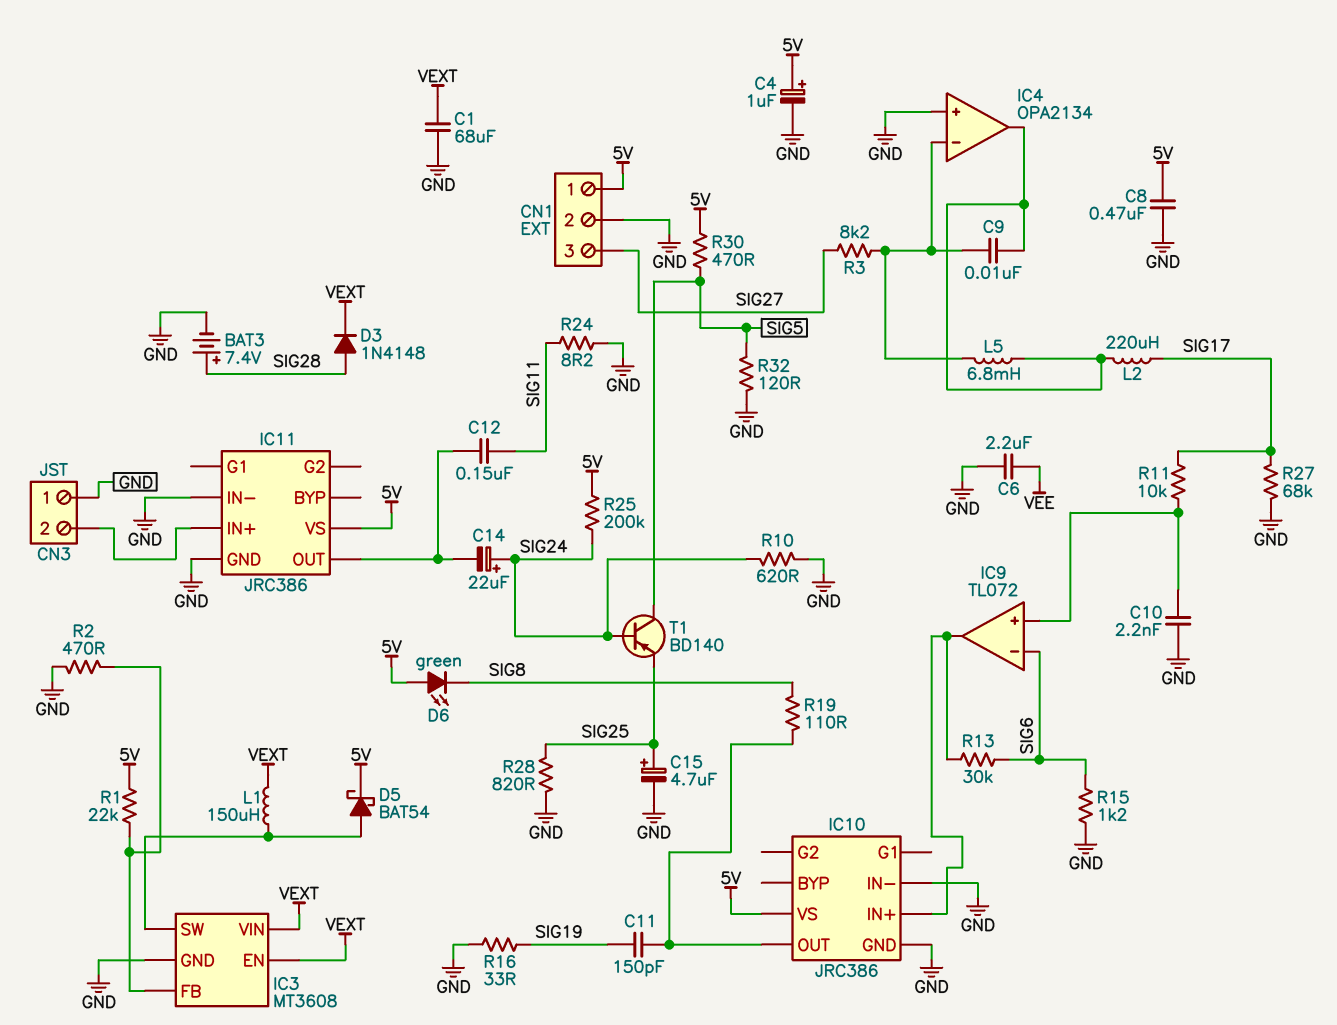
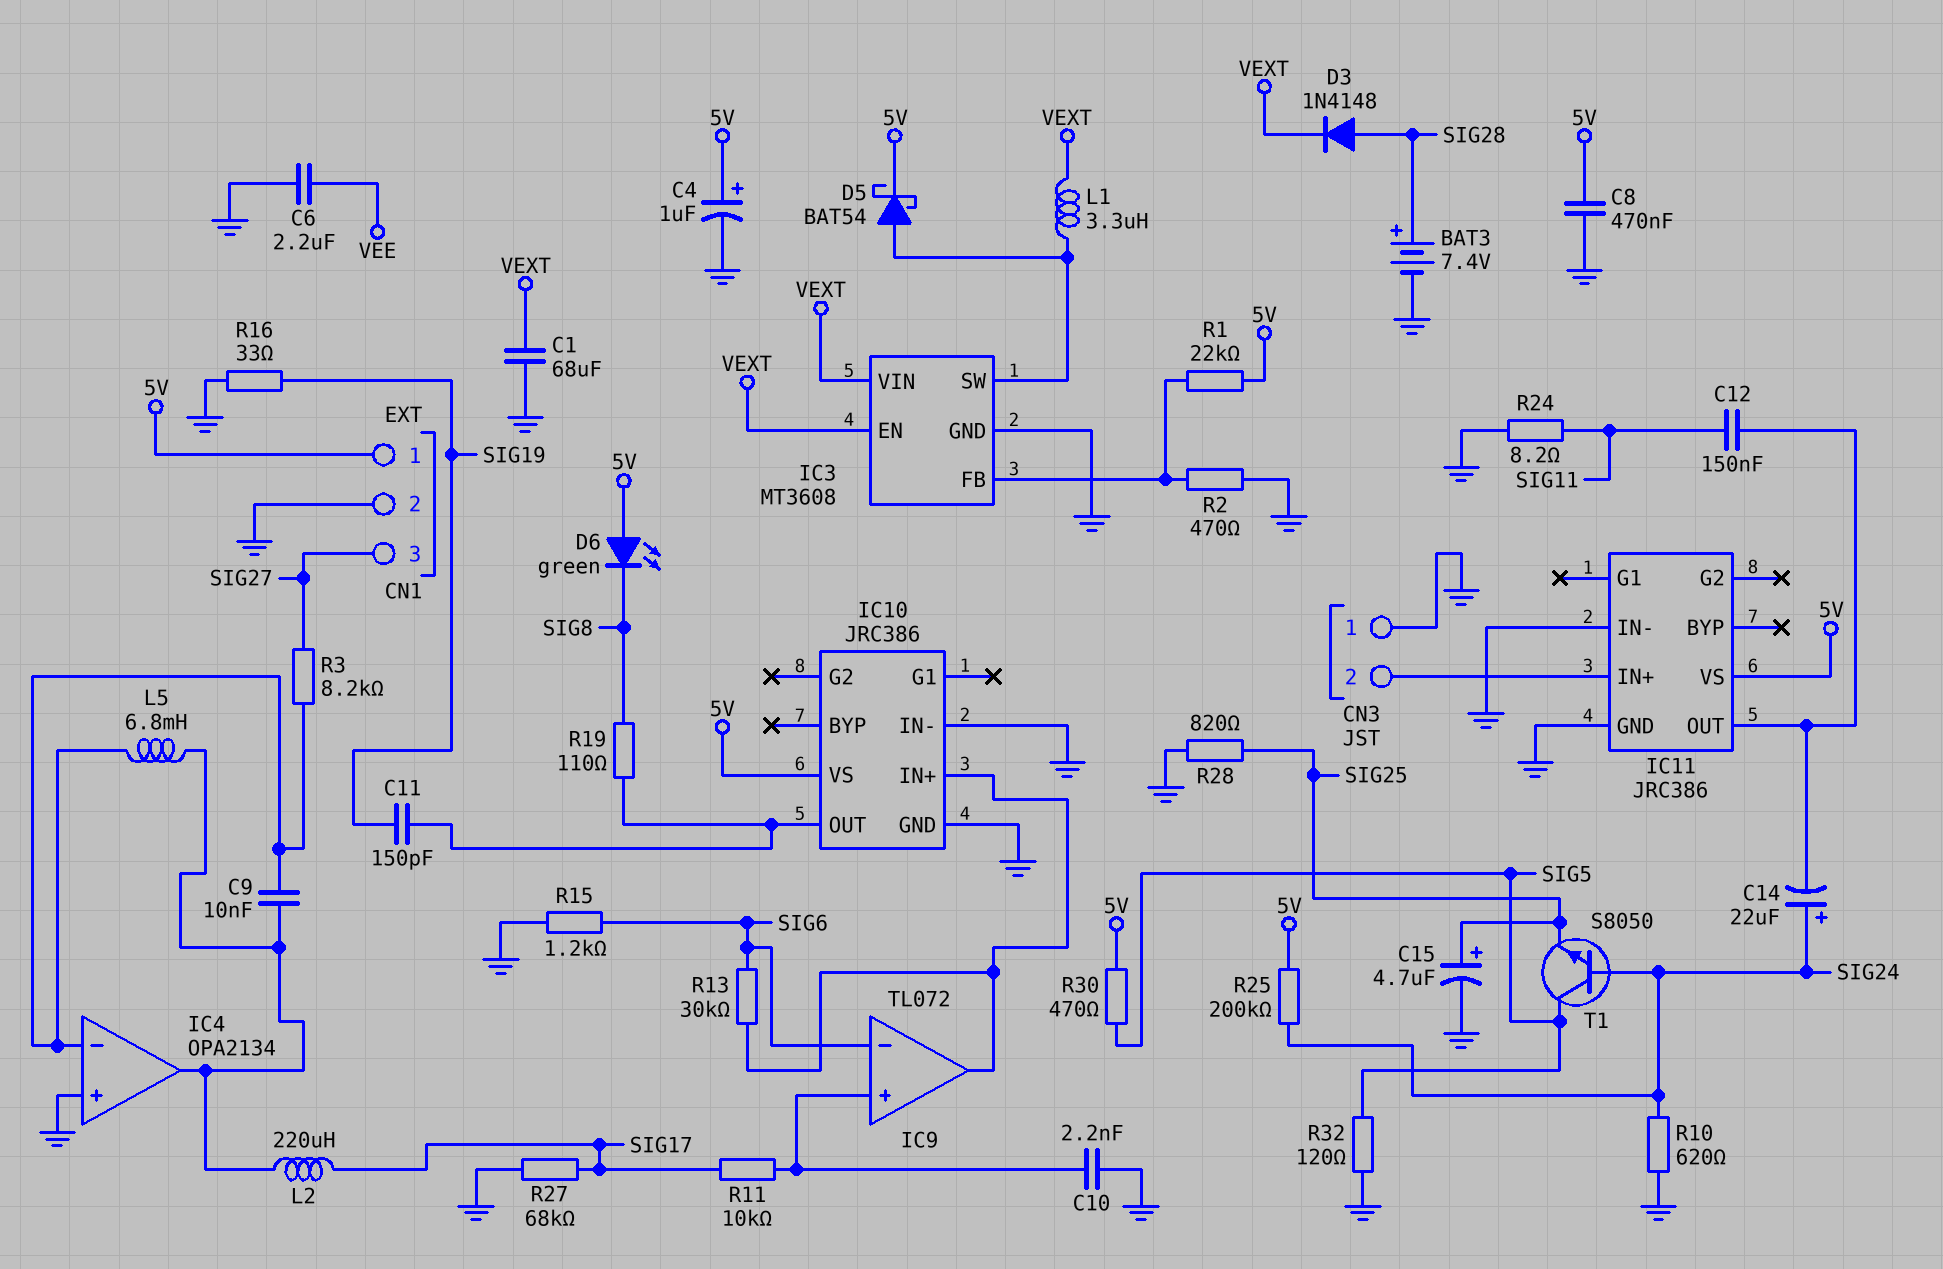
L1: 150uH (IC3/SW, VEXT) -> 3.3uH (IC3/SW, VEXT)
T1: PNP BD140 (B SIG24, C SIG5, E SIG25) -> NPN S8050 (B SIG24, C SIG5, E SIG25)

